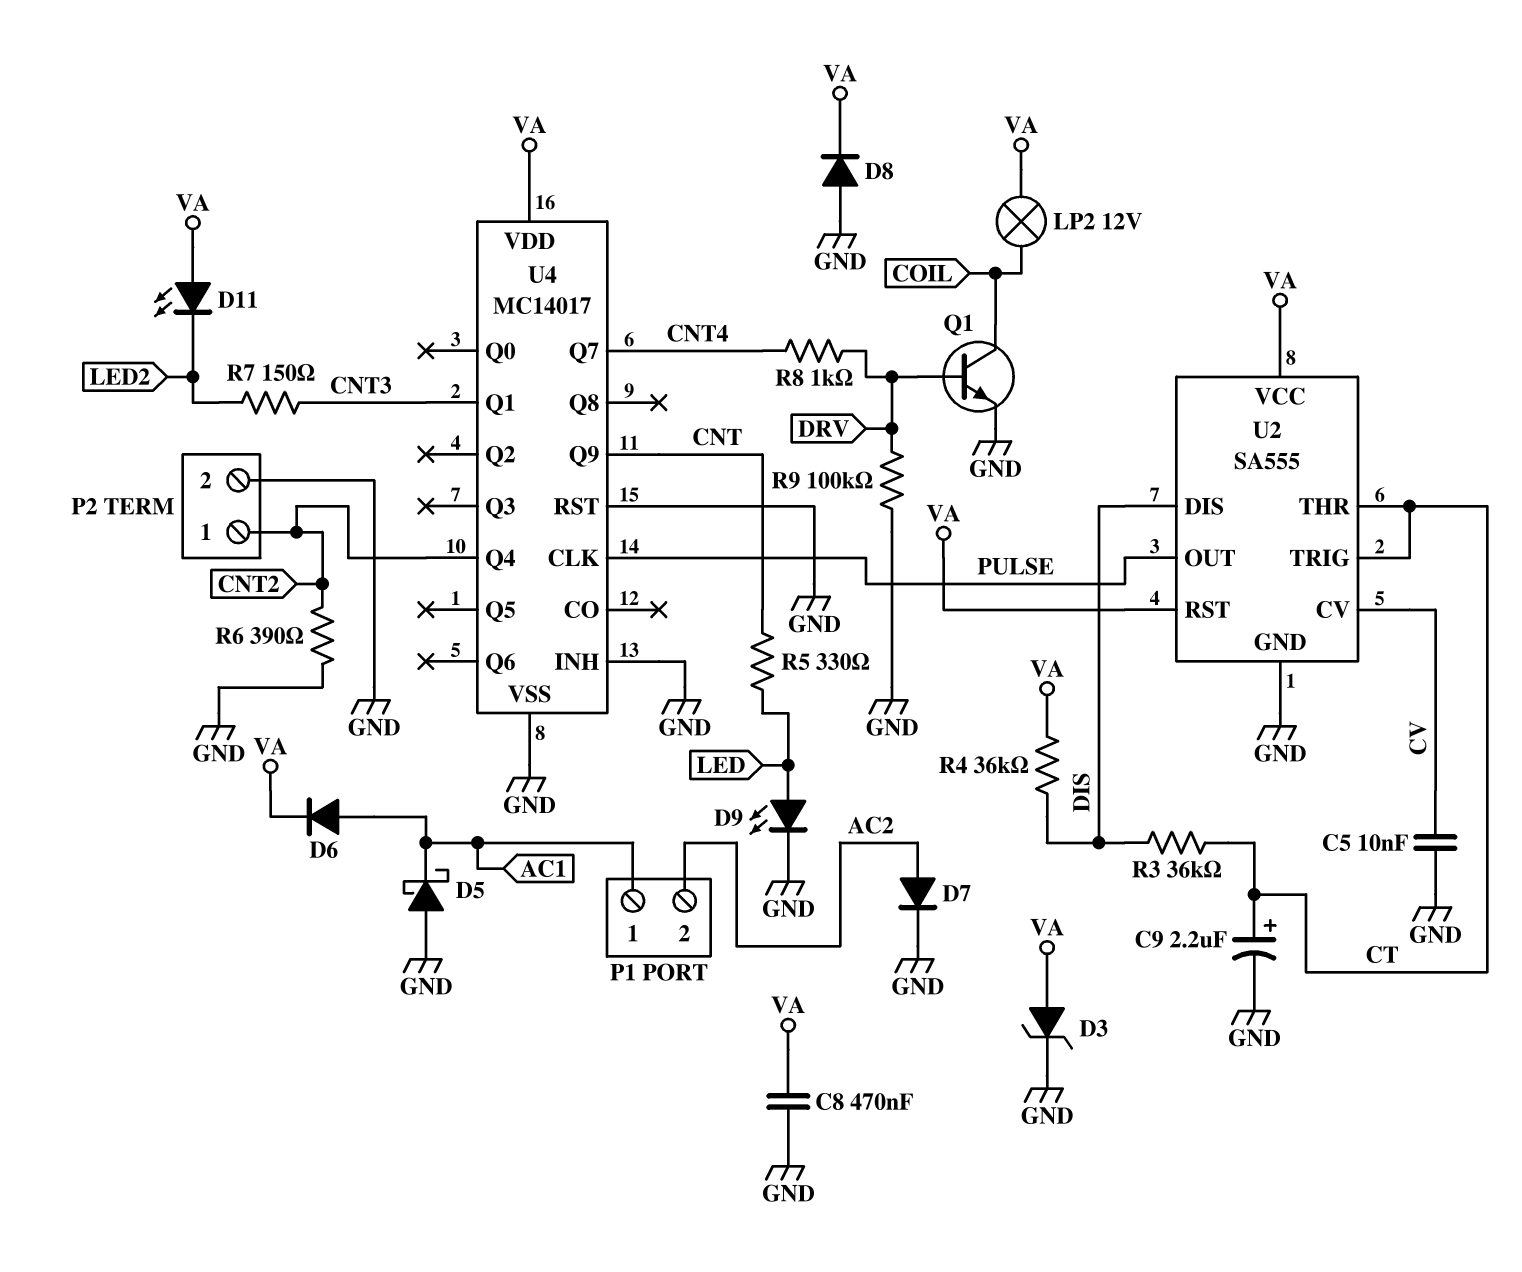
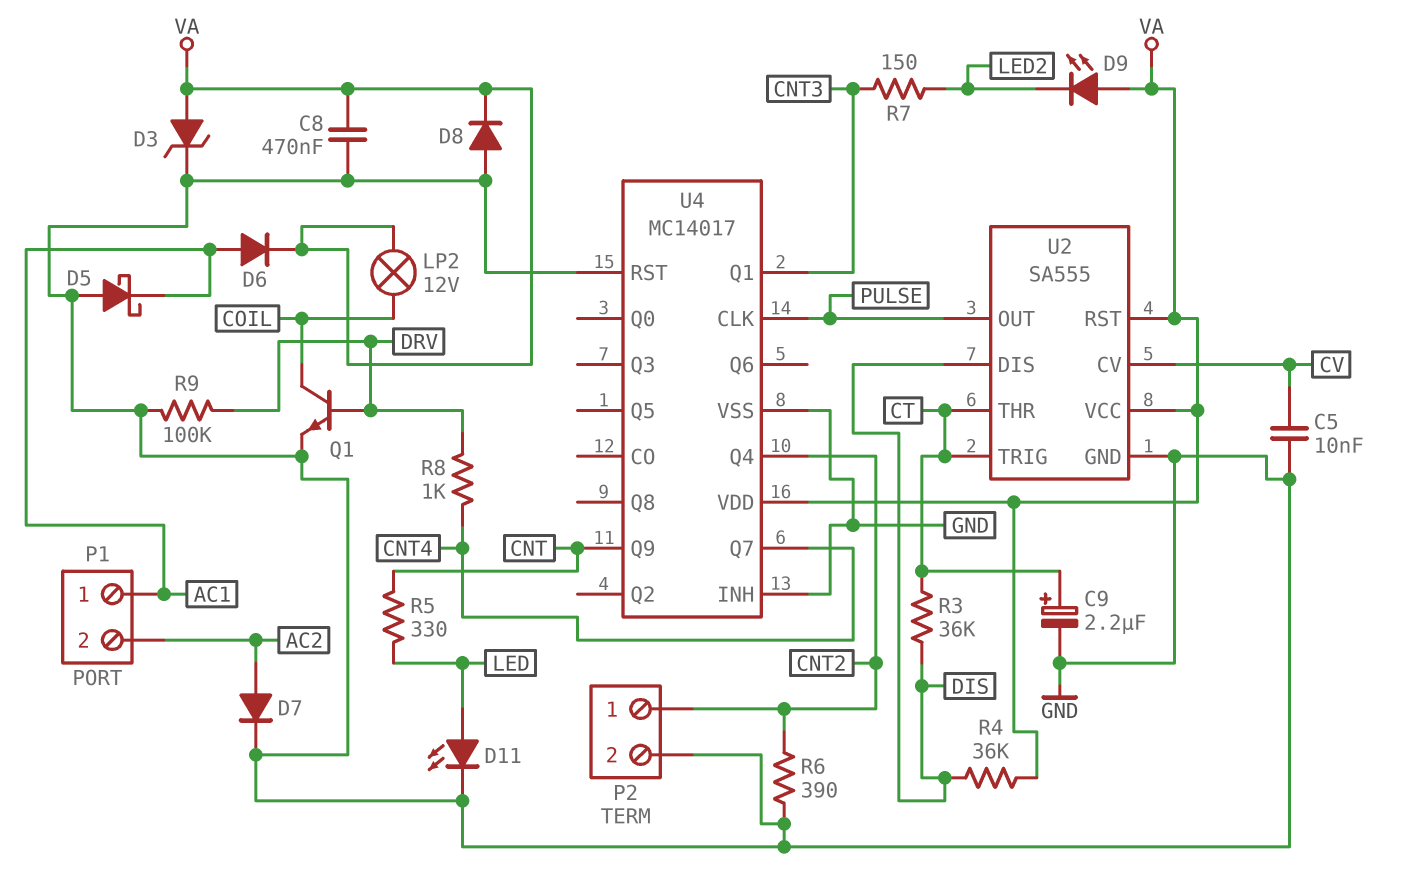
D9: LED (A LED, K GND) -> LED (A VA, K LED2)
D11: LED (A VA, K LED2) -> LED (A LED, K GND)

